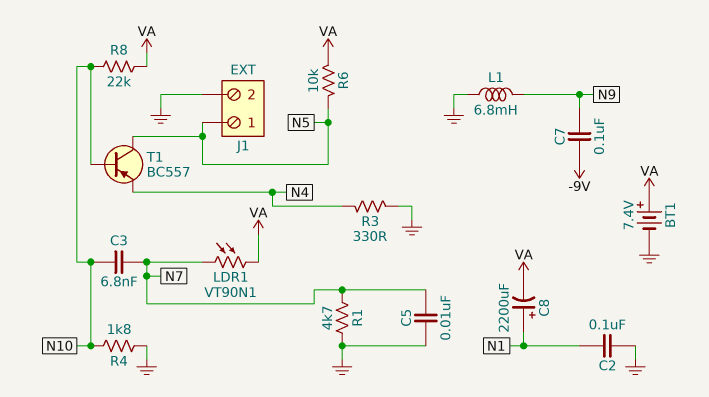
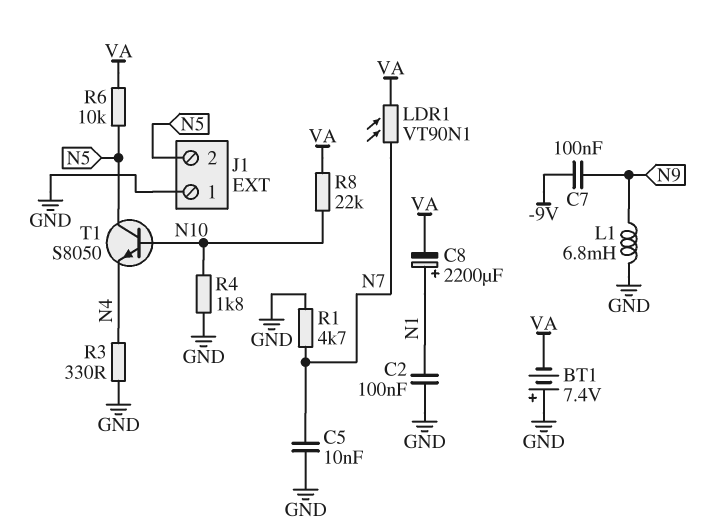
BT1: 7.4V (plus VA, minus GND) -> 7.4V (plus GND, minus VA)
C3: 6.8nF (N7, N10) -> none
J1 pin 1: N5 -> GND
J1 pin 2: GND -> N5
T1: PNP BC557 (B N10, C N5, E N4) -> NPN S8050 (B N10, C N5, E N4)

